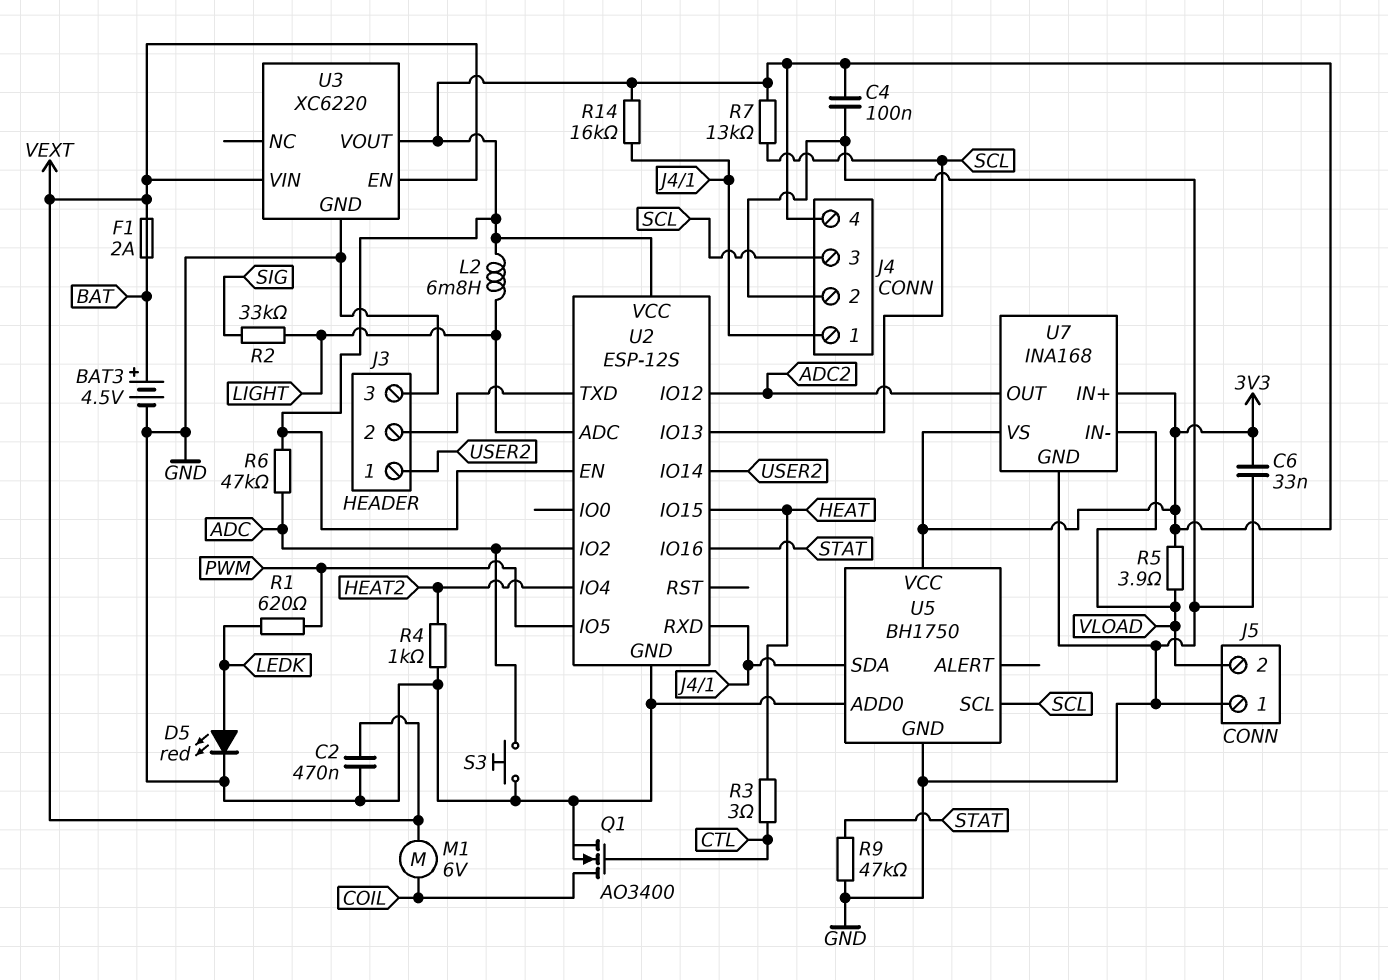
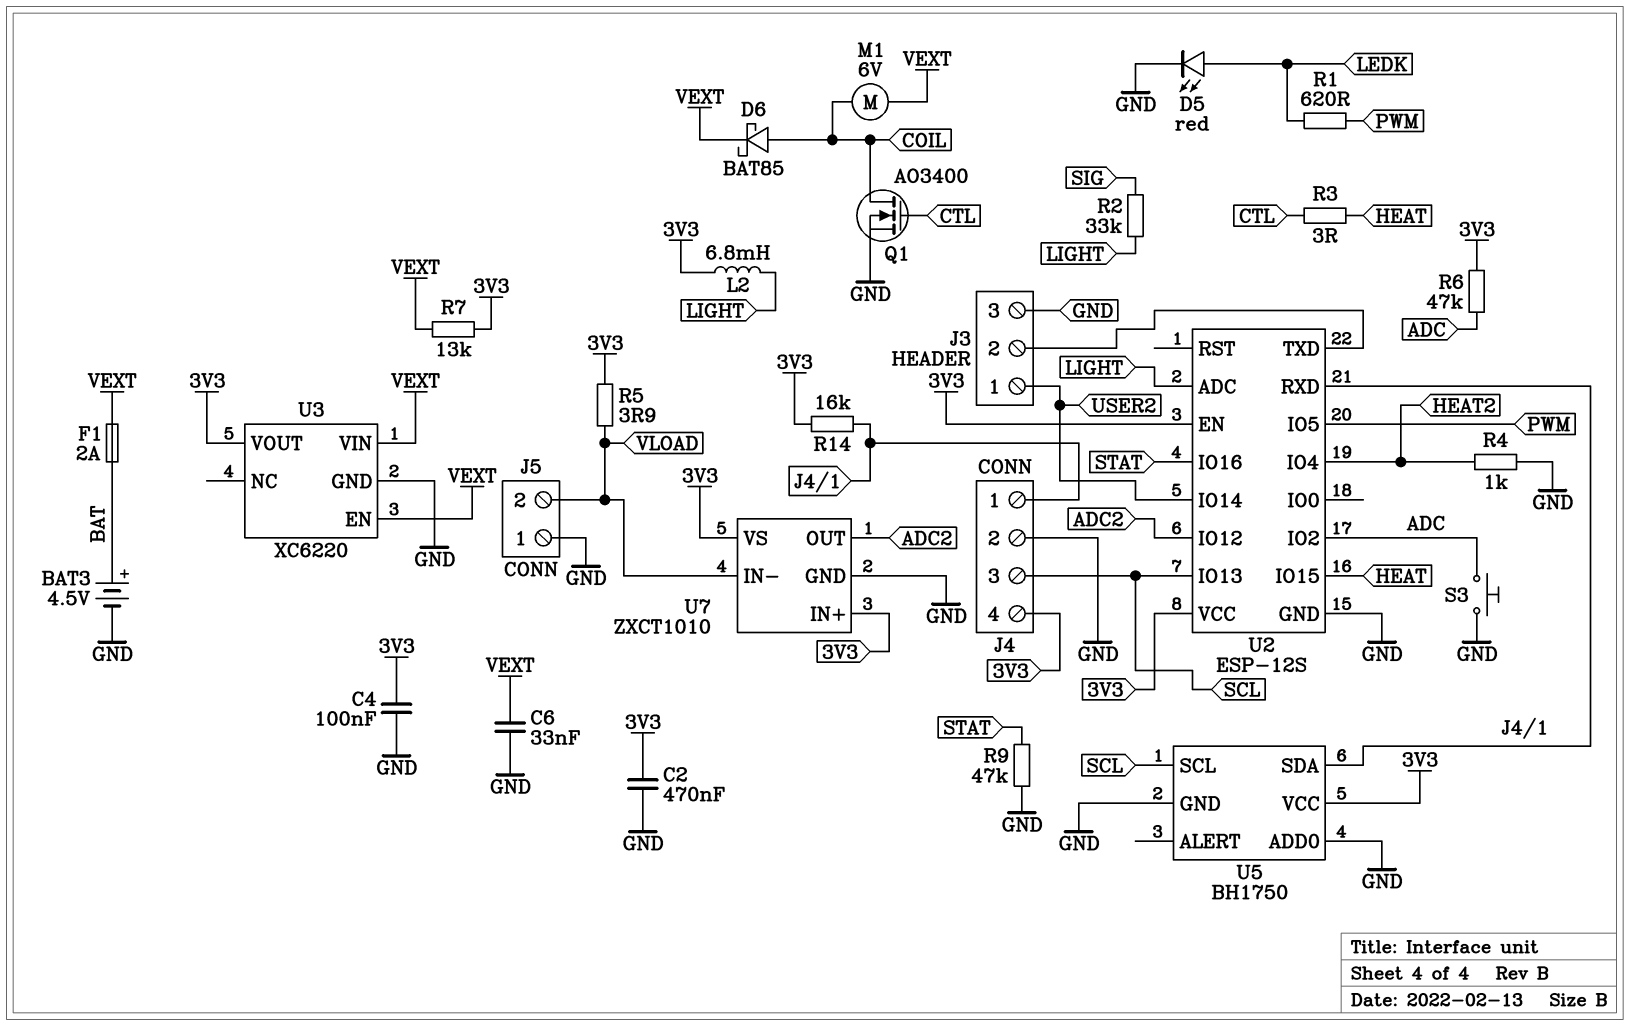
C2: 470nF (GND, VEXT) -> 470nF (3V3, GND)
C6: 33nF (3V3, GND) -> 33nF (GND, VEXT)
D6: none -> schottky BAT85 (A COIL, K VEXT)
R7: 13k (3V3, SCL) -> 13k (3V3, VEXT)
U7: INA168 -> ZXCT1010

